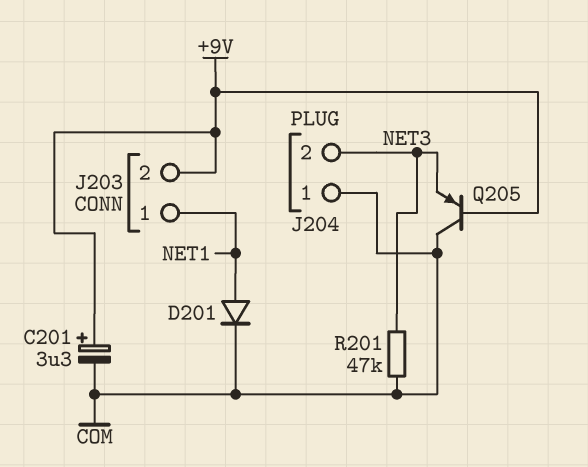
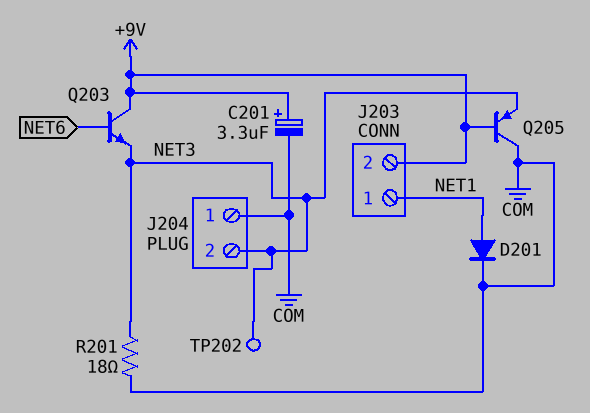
Q203: none -> NPN (B NET6, C +9V, E NET3)
R201: 47k (COM, NET3) -> 18 (COM, NET3)
TP202: none -> test point (NET3)

